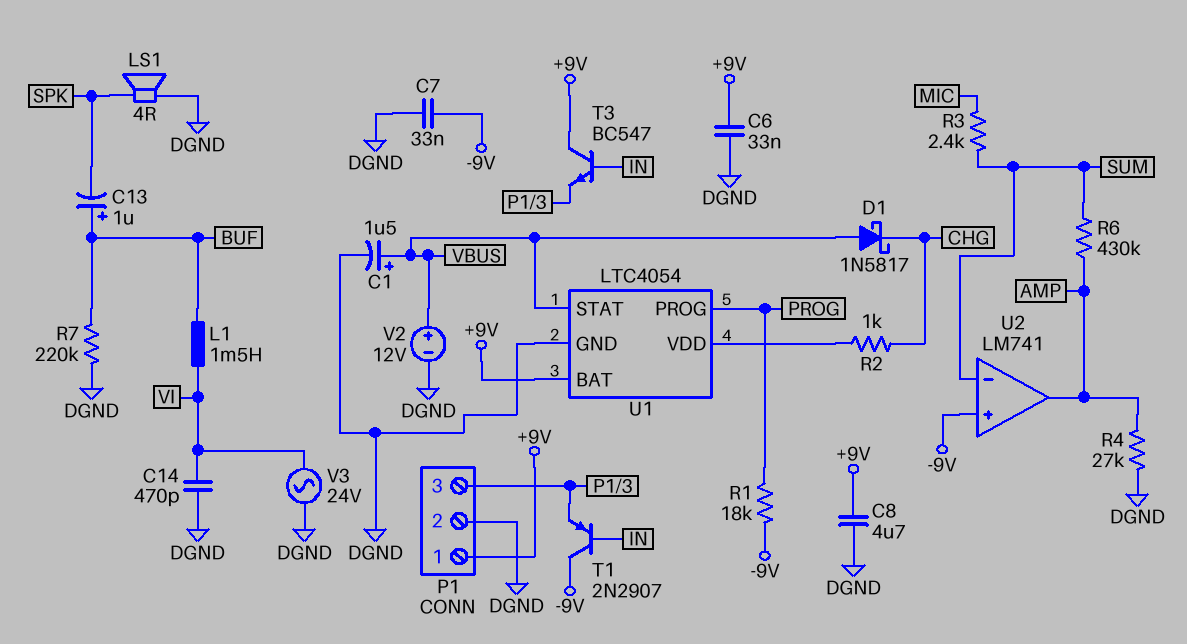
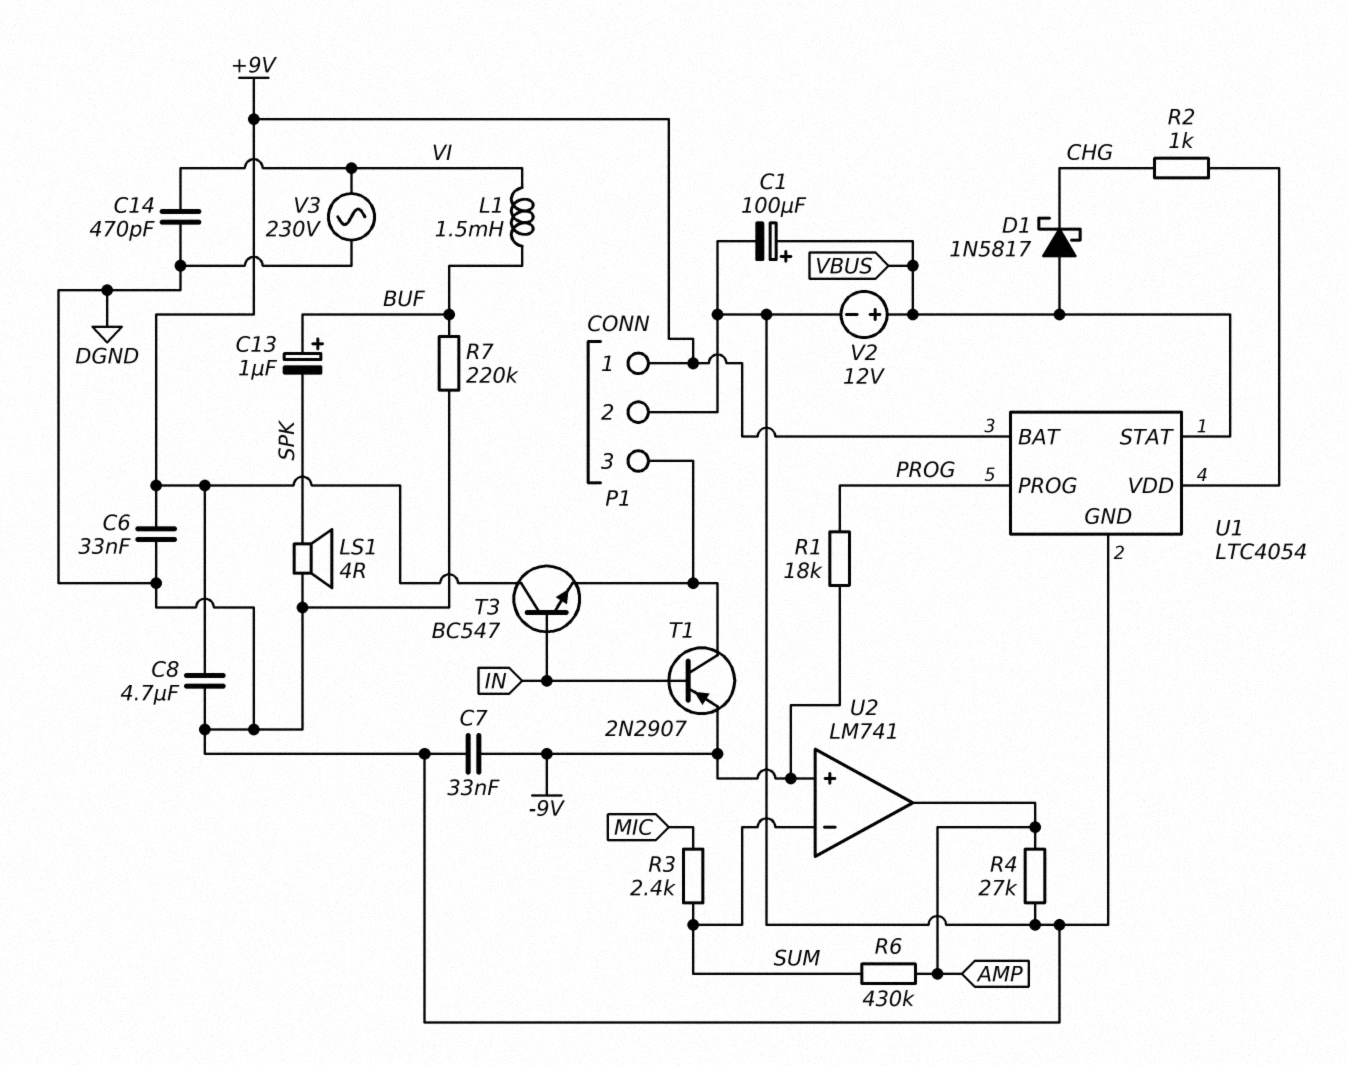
C1: 1.5uF (plus VBUS, minus DGND) -> 100uF (plus VBUS, minus DGND)
T1: PNP 2N2907 (B IN, C -9V, E P1/3) -> PNP 2N2907 (B IN, C P1/3, E -9V)
V3: AC 24V (DGND, VI) -> AC 230V (DGND, VI)

